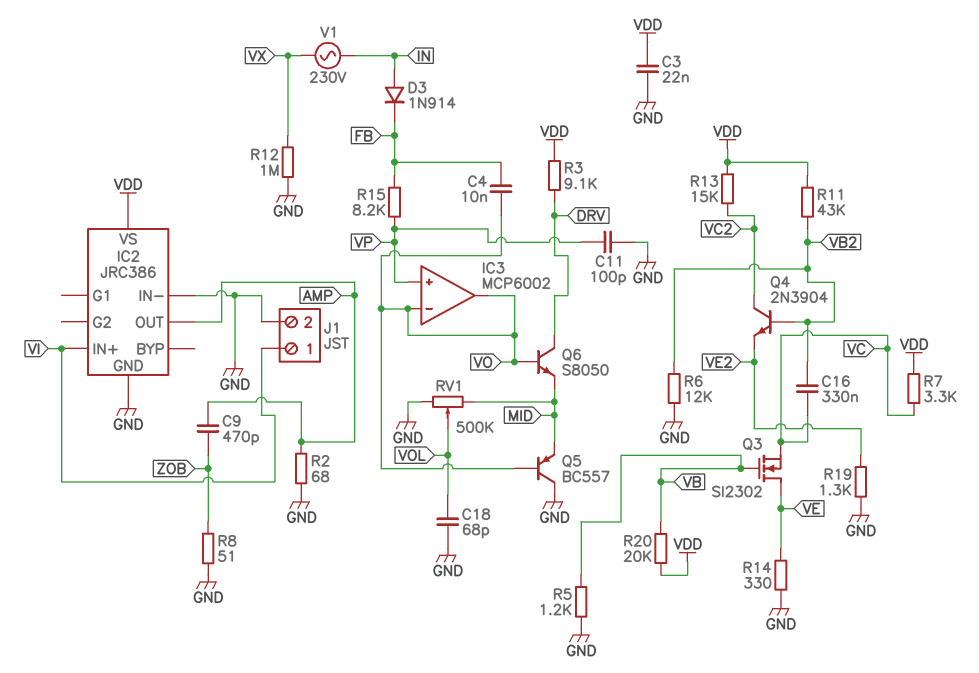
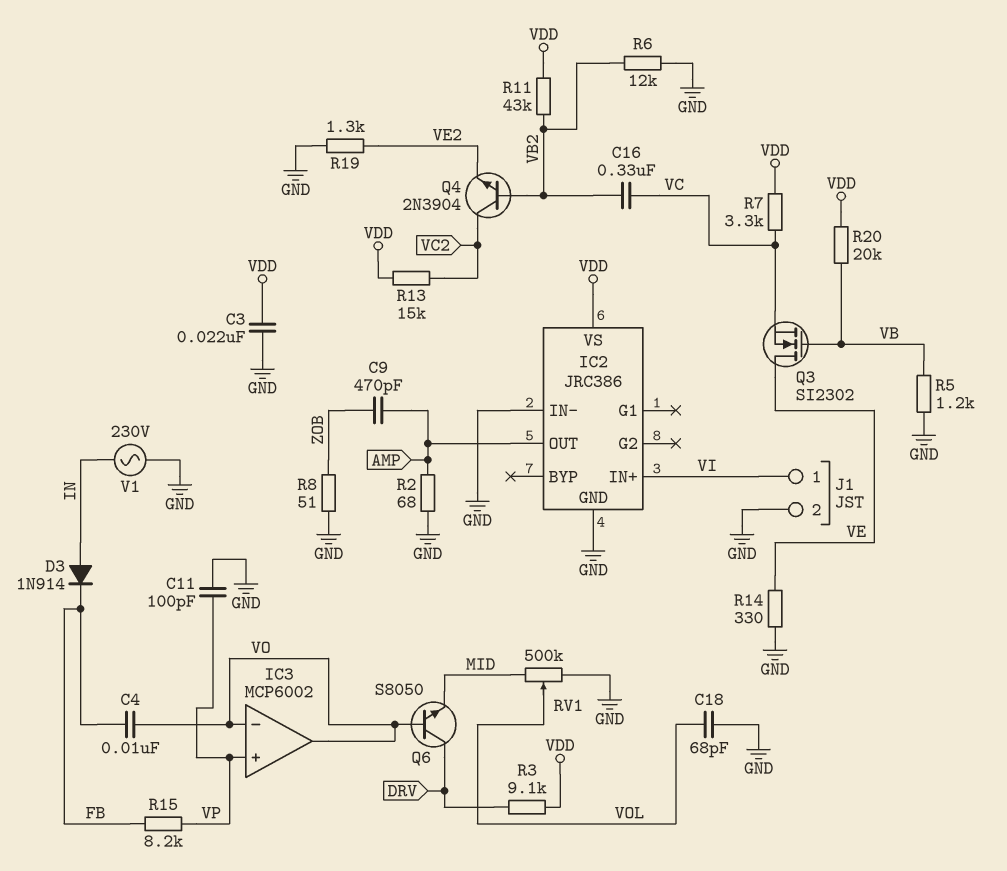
Q5: PNP BC557 (B VO, C GND, E MID) -> none
R12: 1M (GND, VX) -> none
V1: AC 230V (IN, VX) -> AC 230V (GND, IN)

